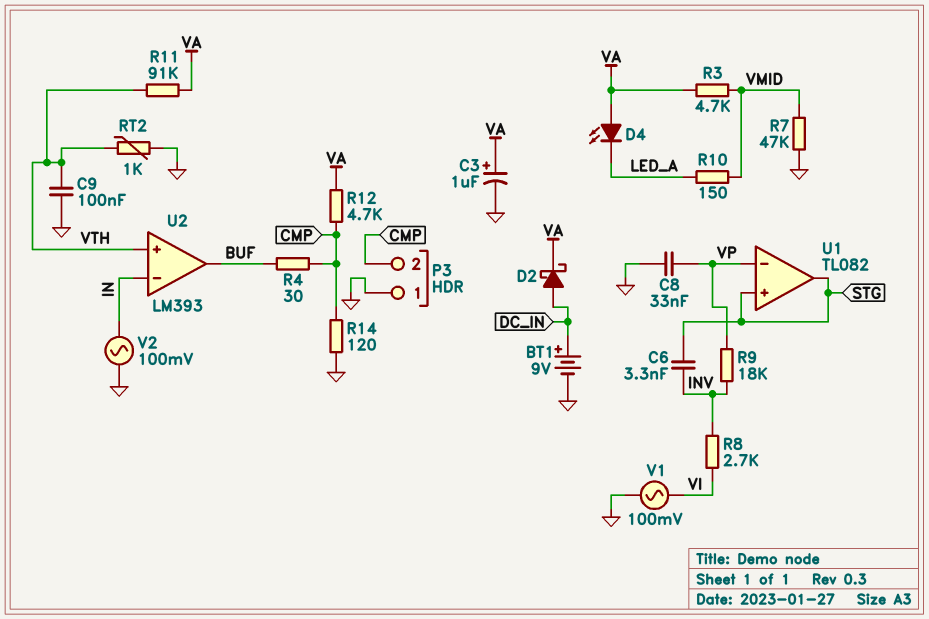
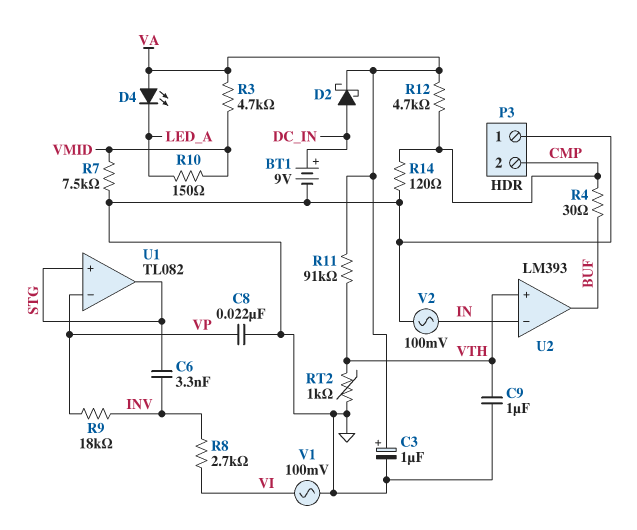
C8: 33nF (GND, VP) -> 22nF (GND, VP)
C9: 100nF (GND, VTH) -> 1uF (GND, VTH)
R7: 47k (GND, VMID) -> 7.5k (GND, VMID)

